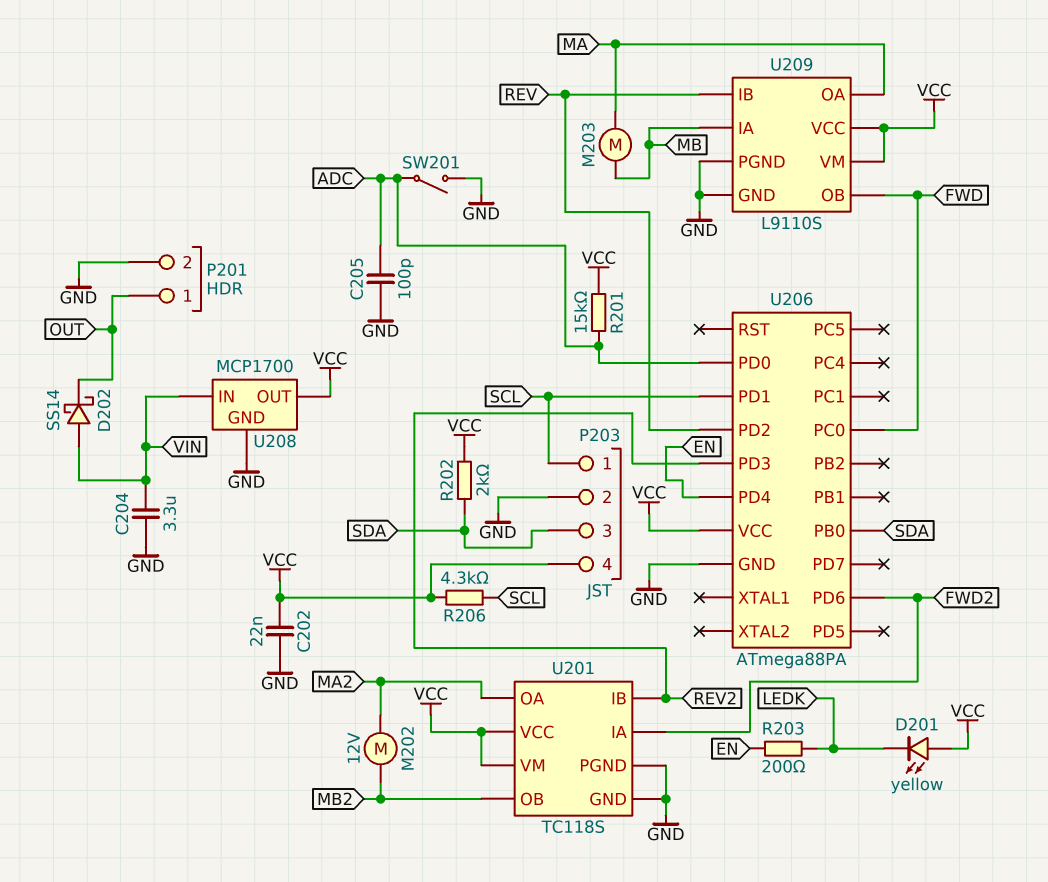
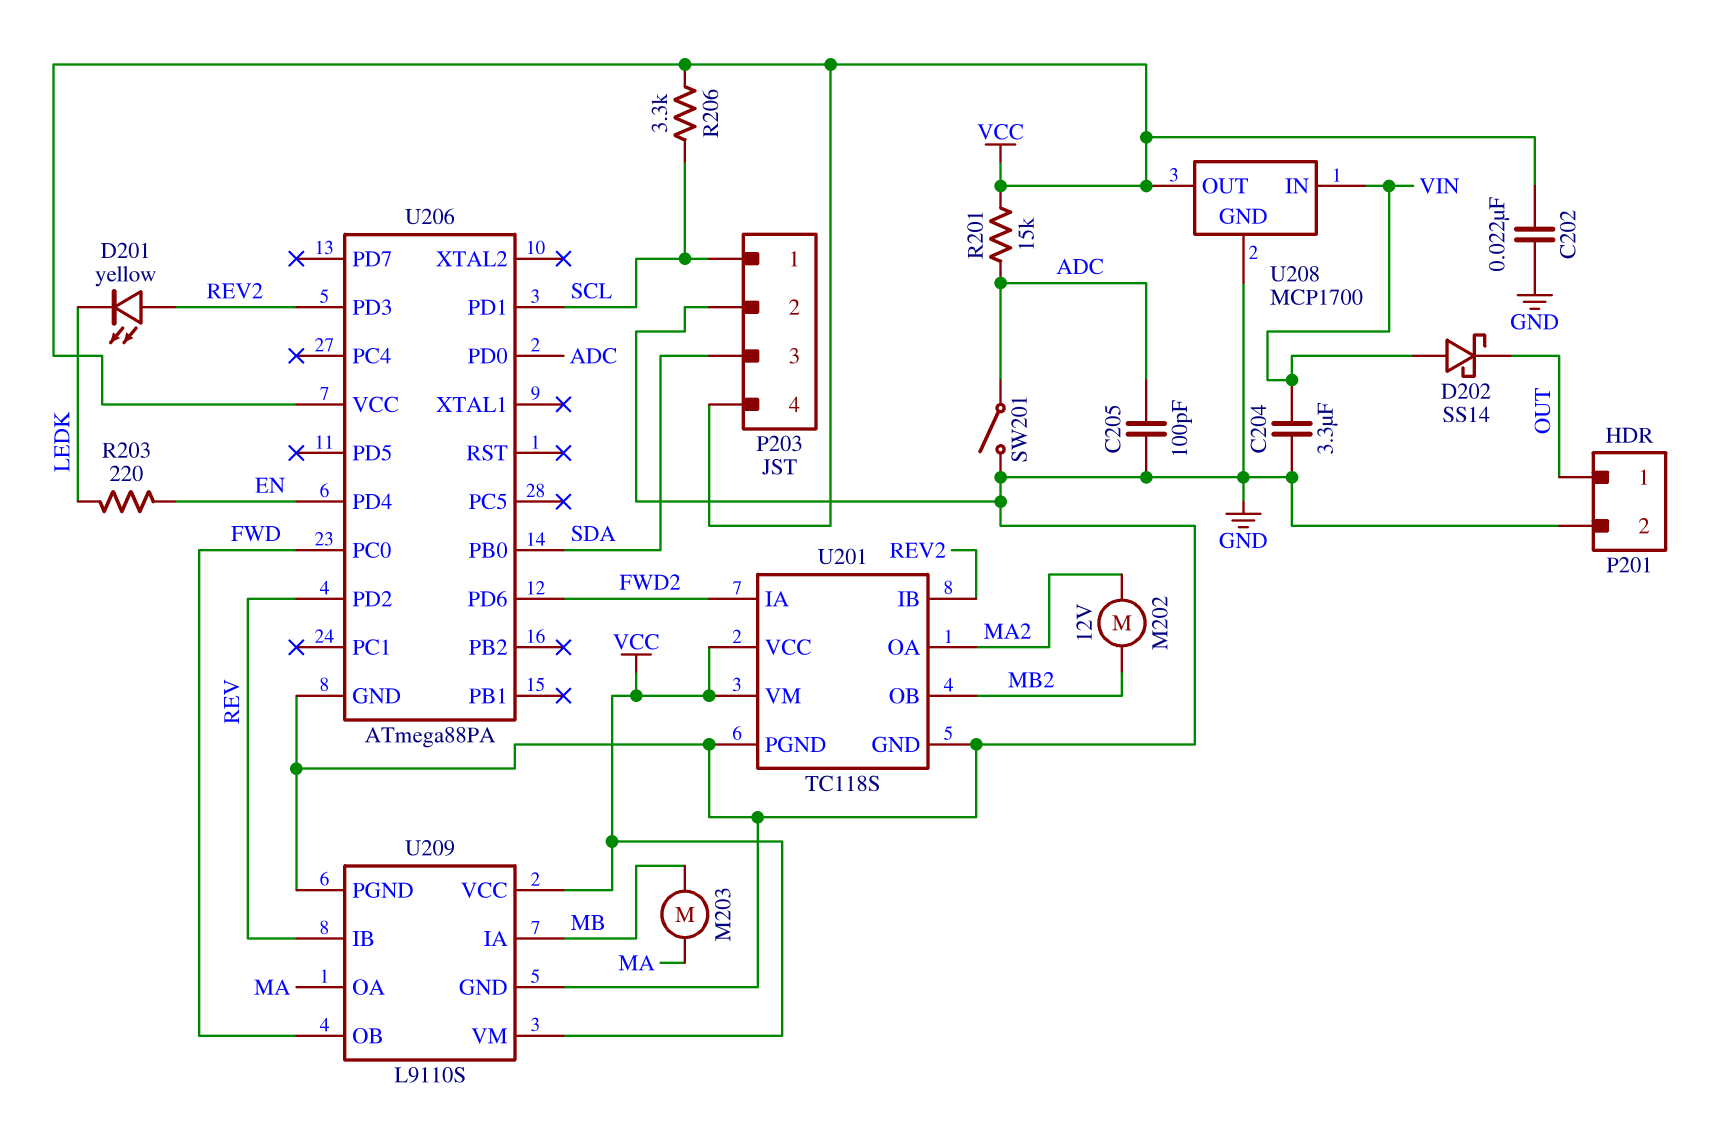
D201: LED yellow (A VCC, K LEDK) -> LED yellow (A REV2, K LEDK)
R202: 2k (SDA, VCC) -> none
R203: 200 (EN, LEDK) -> 220 (EN, LEDK)
R206: 4.3k (SCL, VCC) -> 3.3k (SCL, VCC)

